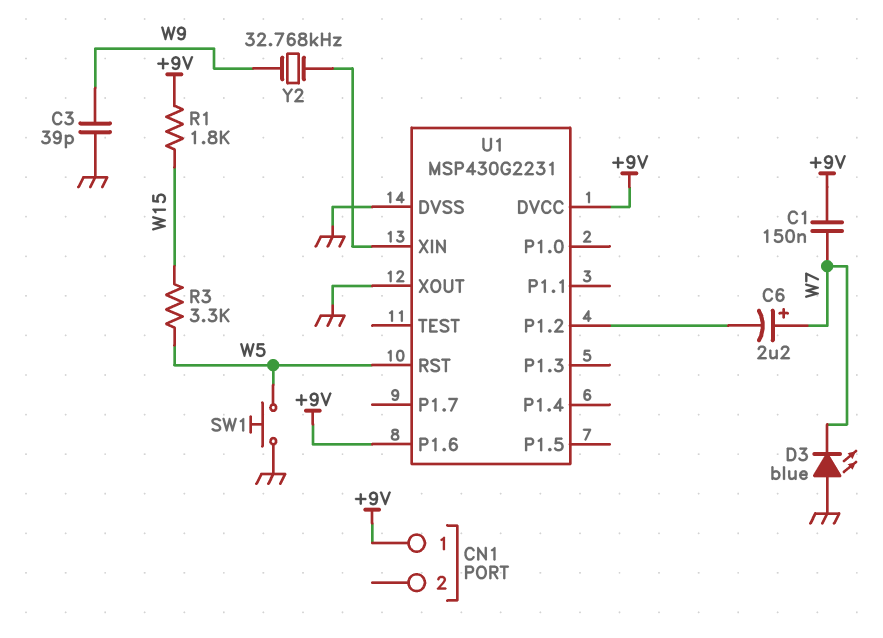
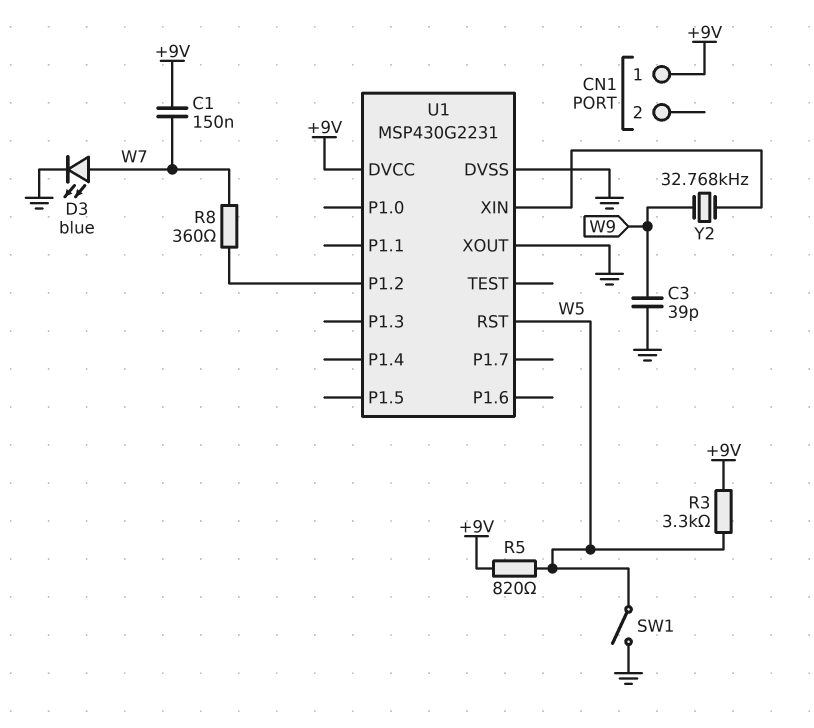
C6: 2.2uF (plus W7, minus U1/P1.2) -> none
D3: LED blue (A GND, K W7) -> LED blue (A W7, K GND)
R1: 1.8k (+9V, W15) -> none
R3: 3.3k (W5, W15) -> 3.3k (+9V, W5)
R5: none -> 820 (+9V, W5)
R8: none -> 360 (U1/P1.2, W7)
SW1: button (GND, W5) -> switch (GND, W5)
U1 pin P1.6: +9V -> none

